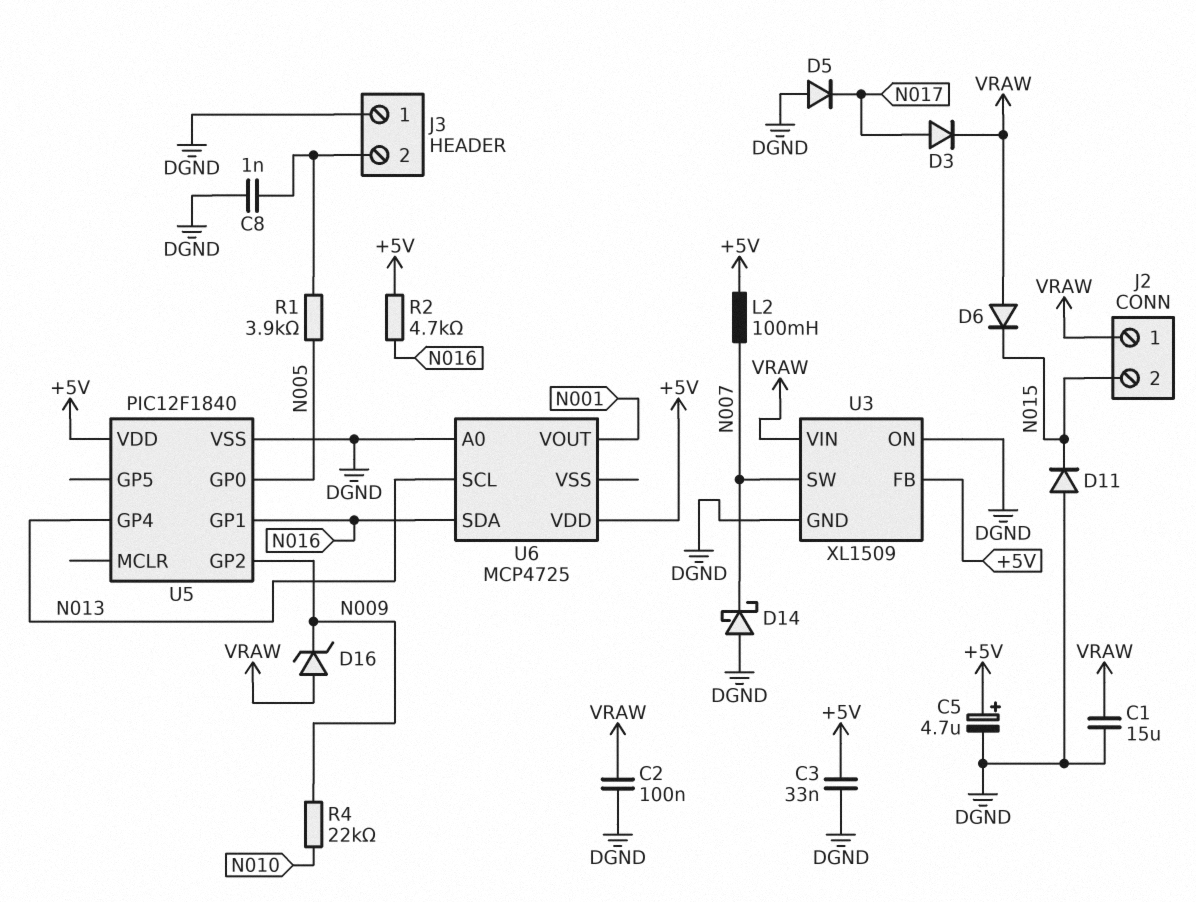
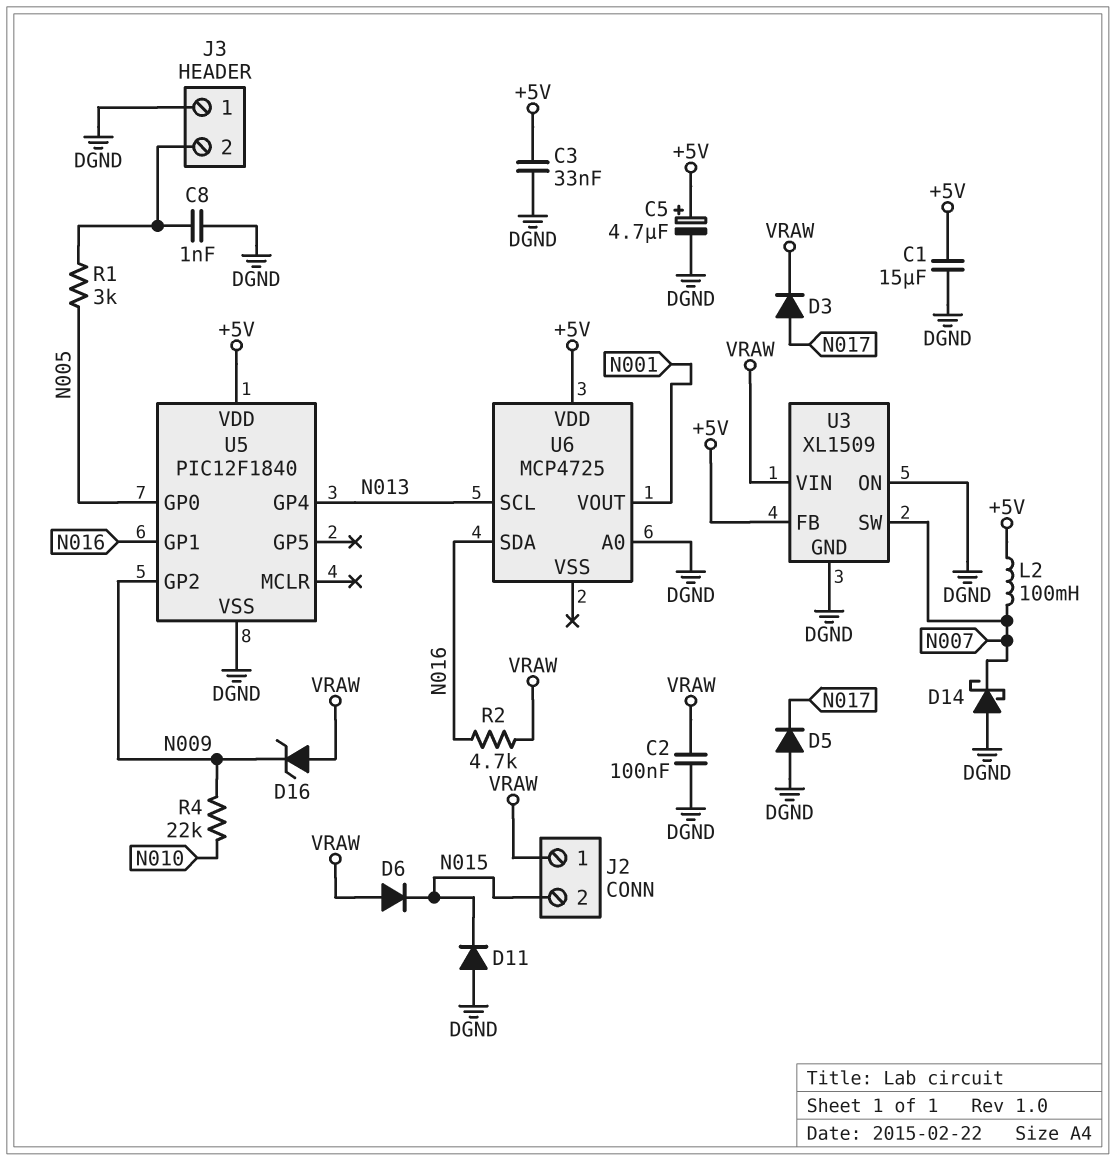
C1: 15uF (DGND, VRAW) -> 15uF (+5V, DGND)
R1: 3.9k (J3/2, N005) -> 3k (J3/2, N005)
R2: 4.7k (+5V, N016) -> 4.7k (N016, VRAW)

